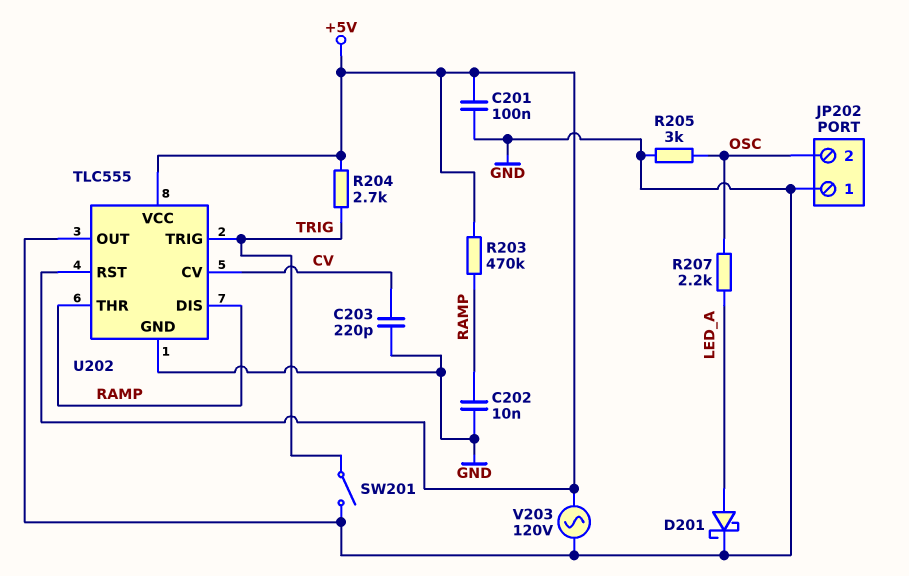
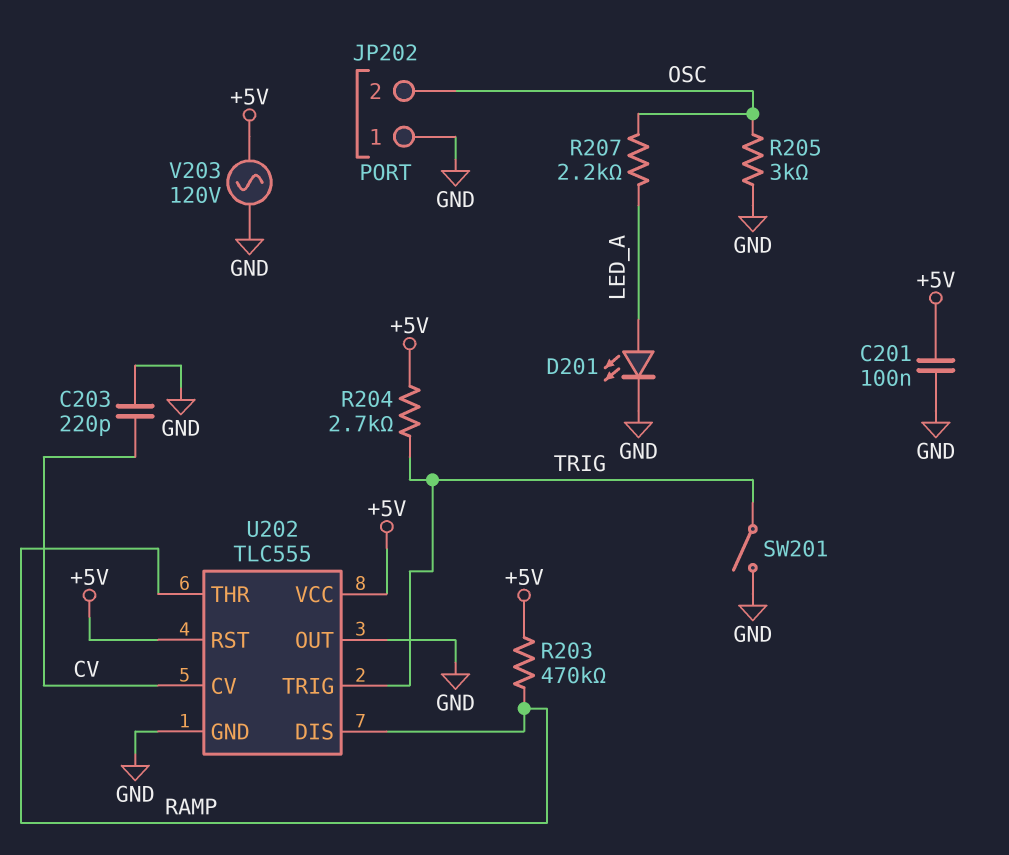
C202: 10nF (GND, RAMP) -> none
D201: schottky (A LED_A, K GND) -> LED (A LED_A, K GND)

